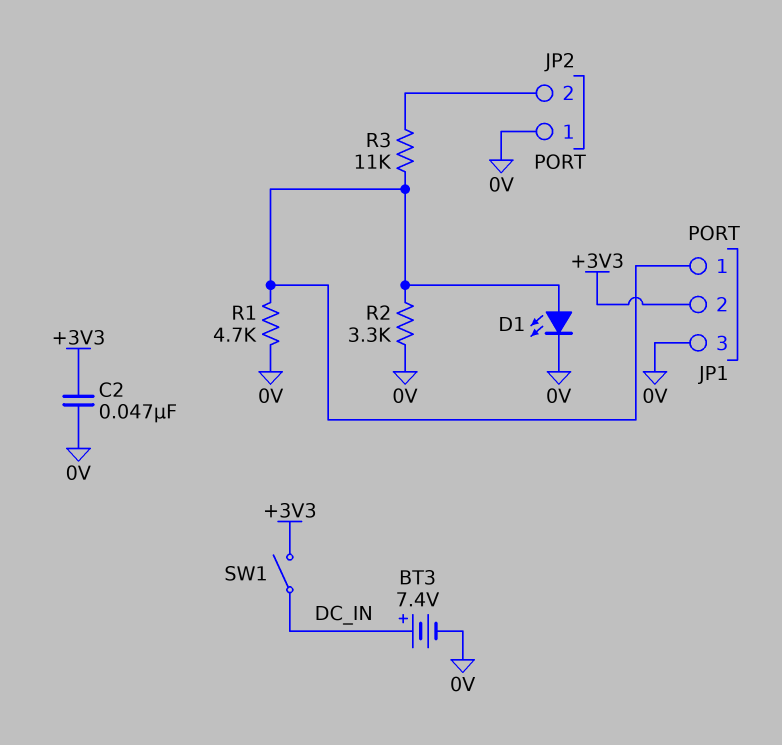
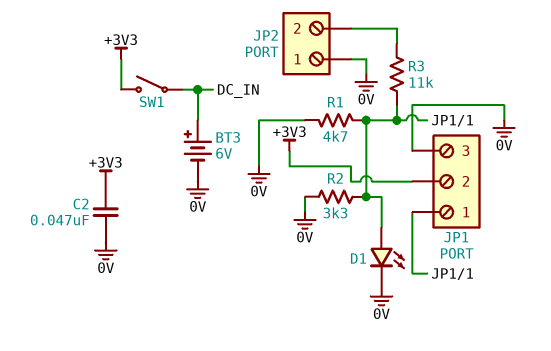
BT3: 7.4V (plus DC_IN, minus 0V) -> 6V (plus DC_IN, minus 0V)

